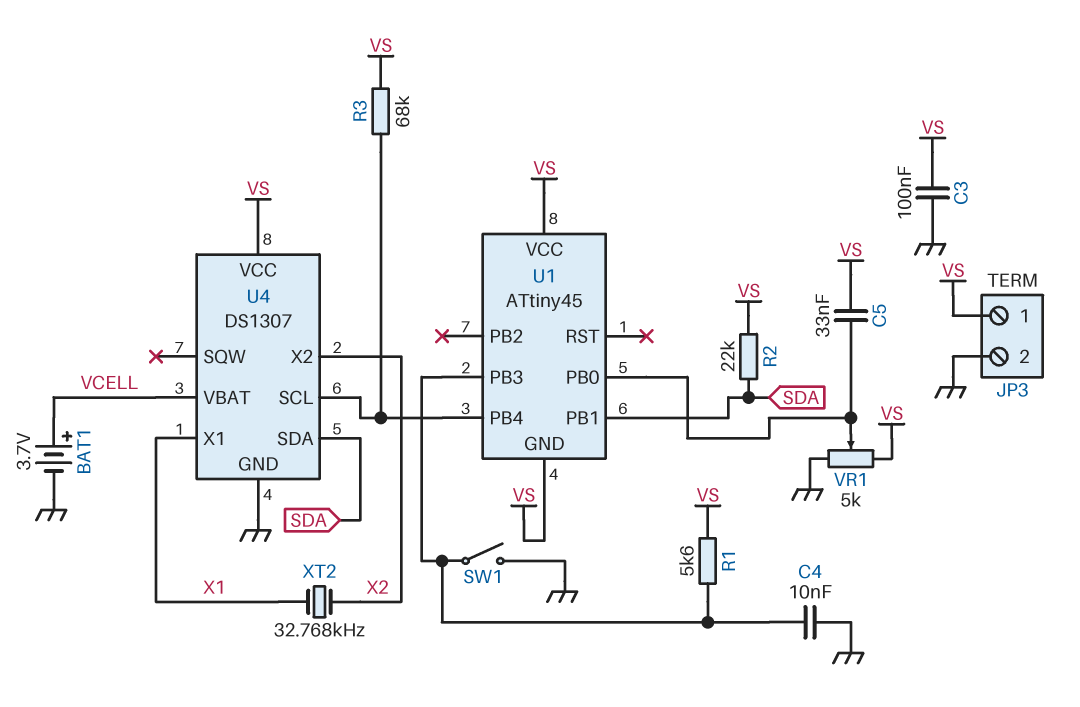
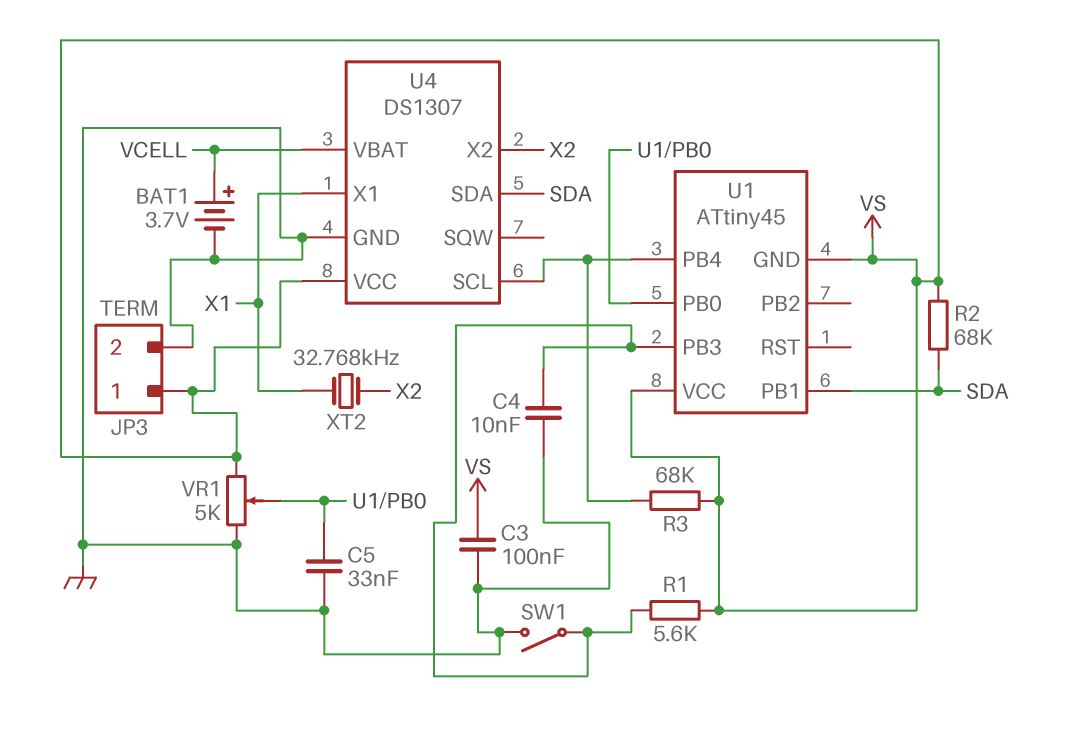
C5: 33nF (U1/PB0, VS) -> 33nF (GND, U1/PB0)
R2: 22k (SDA, VS) -> 68k (SDA, VS)

